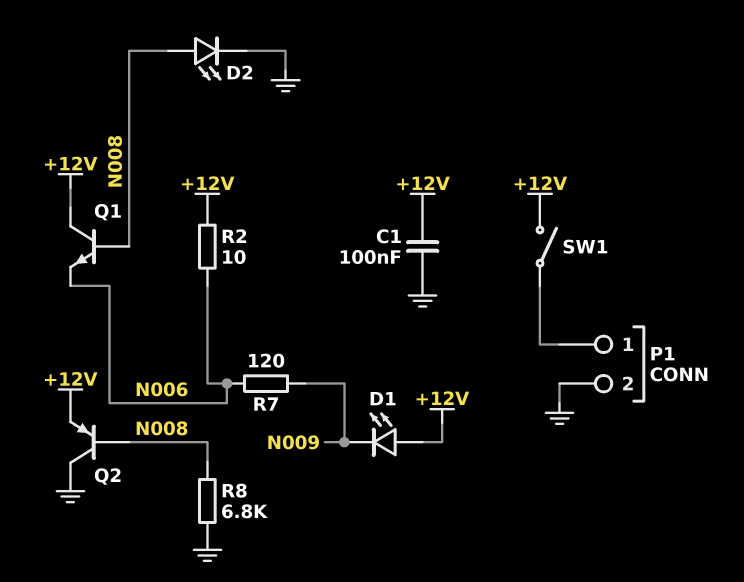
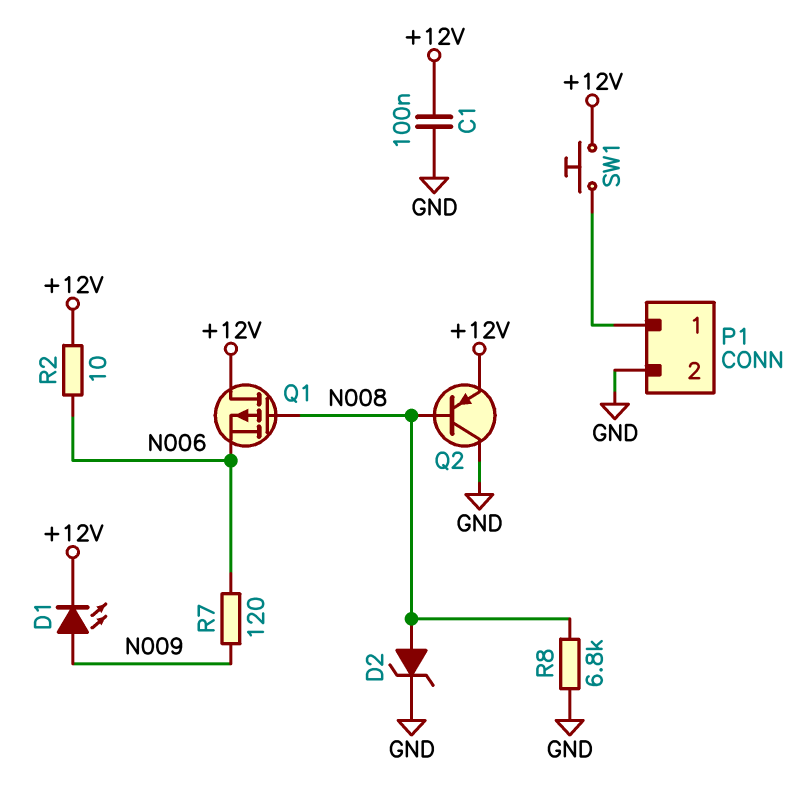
D1: LED (A +12V, K N009) -> LED (A N009, K +12V)
D2: LED (A N008, K GND) -> zener (A N008, K GND)
Q1: NPN (B N008, C +12V, E N006) -> PMOS (G N008, D +12V, S N006)
SW1: switch (+12V, P1/1) -> button (+12V, P1/1)

